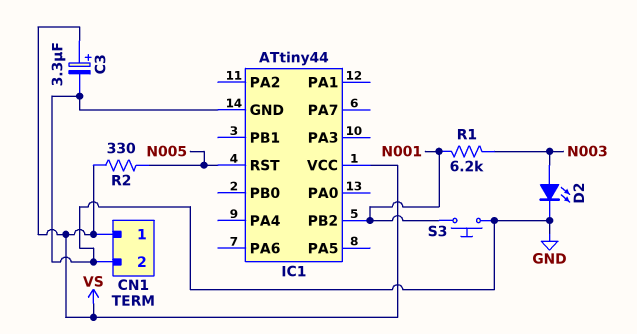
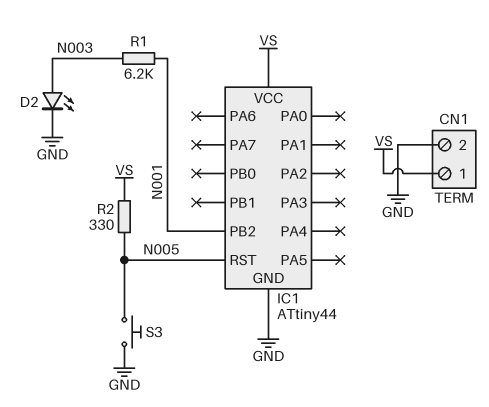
C3: 3.3uF (plus VS, minus GND) -> none
S3: button (GND, N001) -> button (GND, N005)

